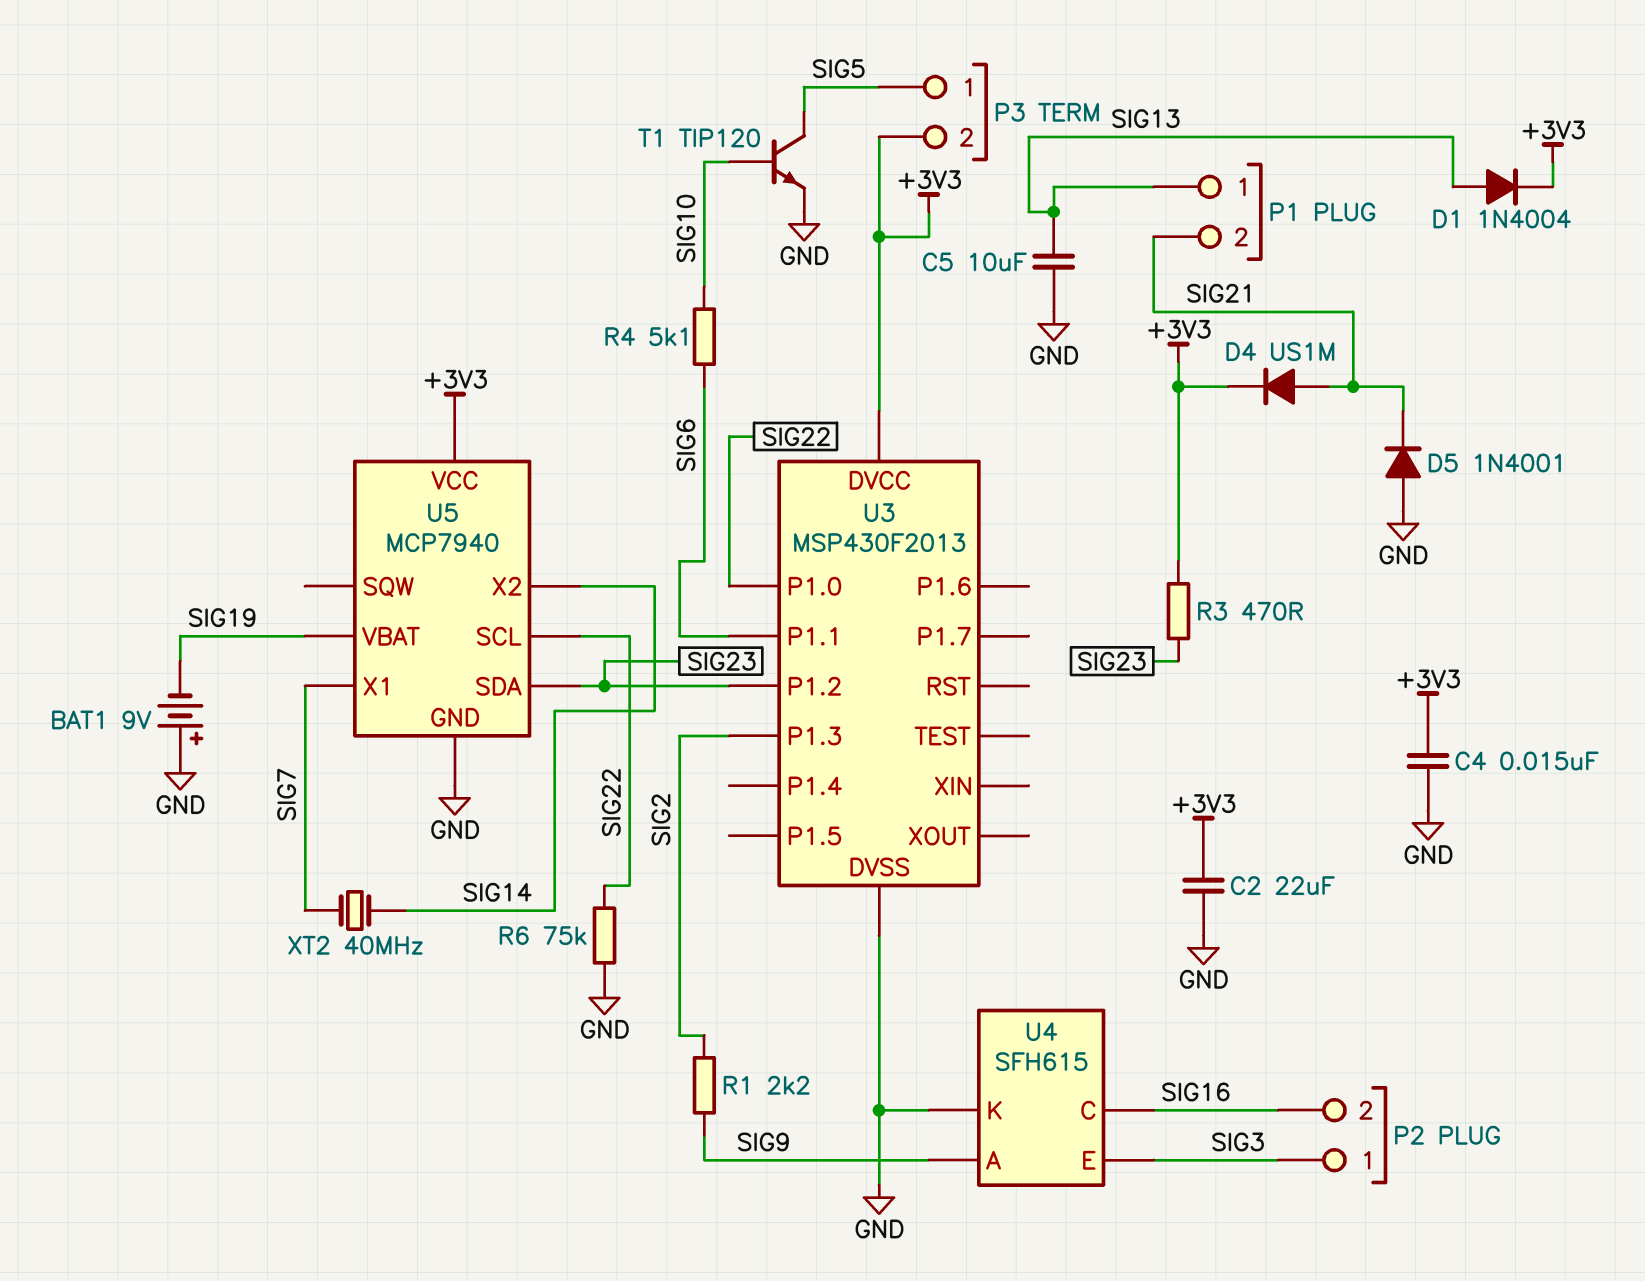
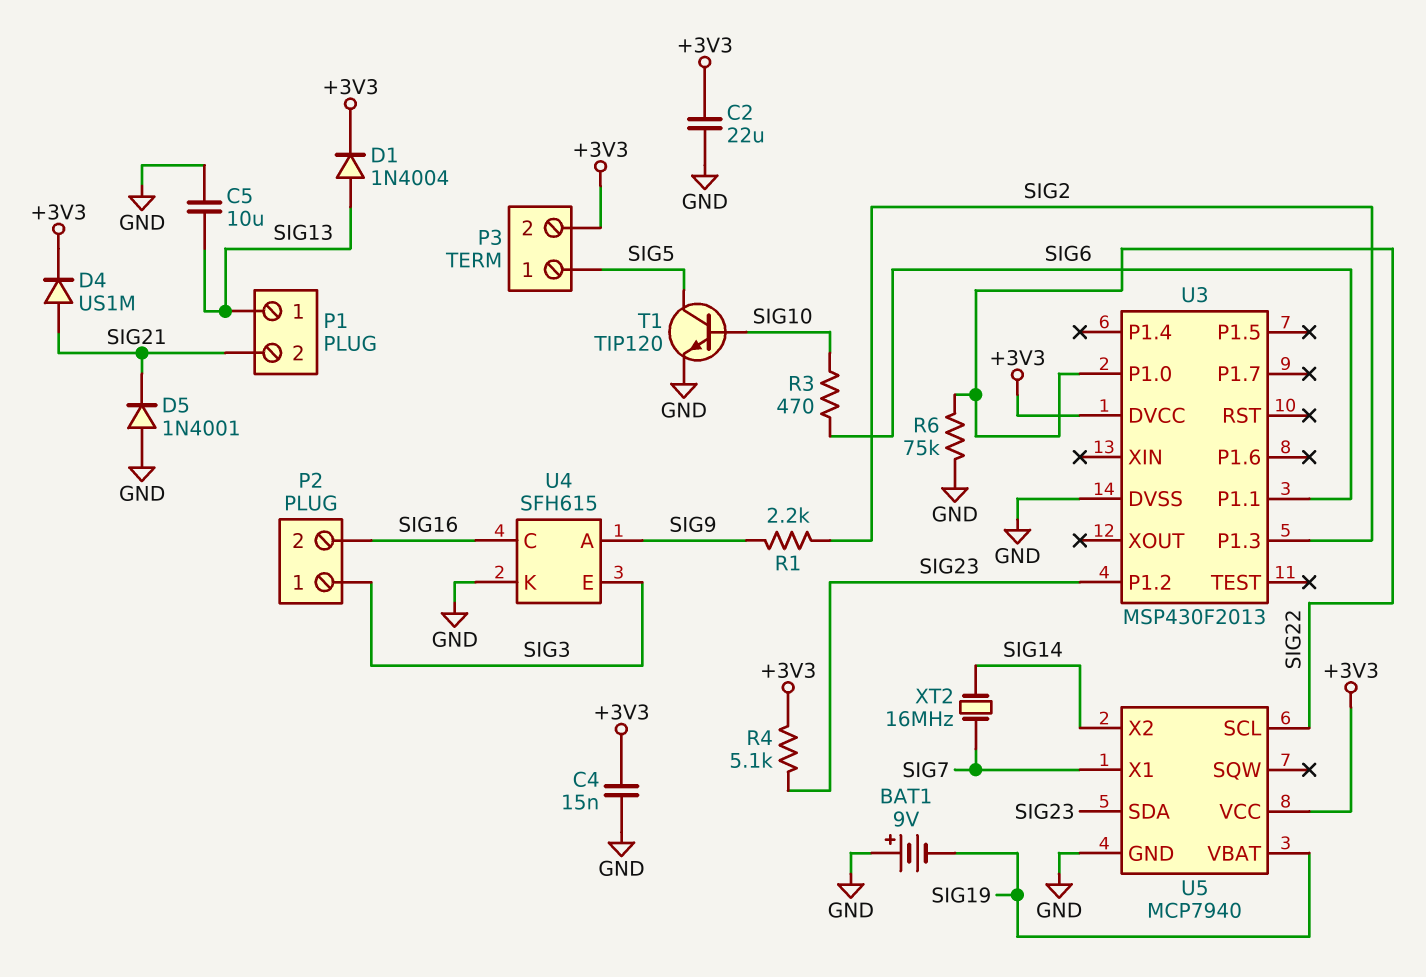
R3: 470 (+3V3, SIG23) -> 470 (SIG6, SIG10)
R4: 5.1k (SIG6, SIG10) -> 5.1k (+3V3, SIG23)
XT2: 40MHz (SIG7, SIG14) -> 16MHz (SIG7, SIG14)

